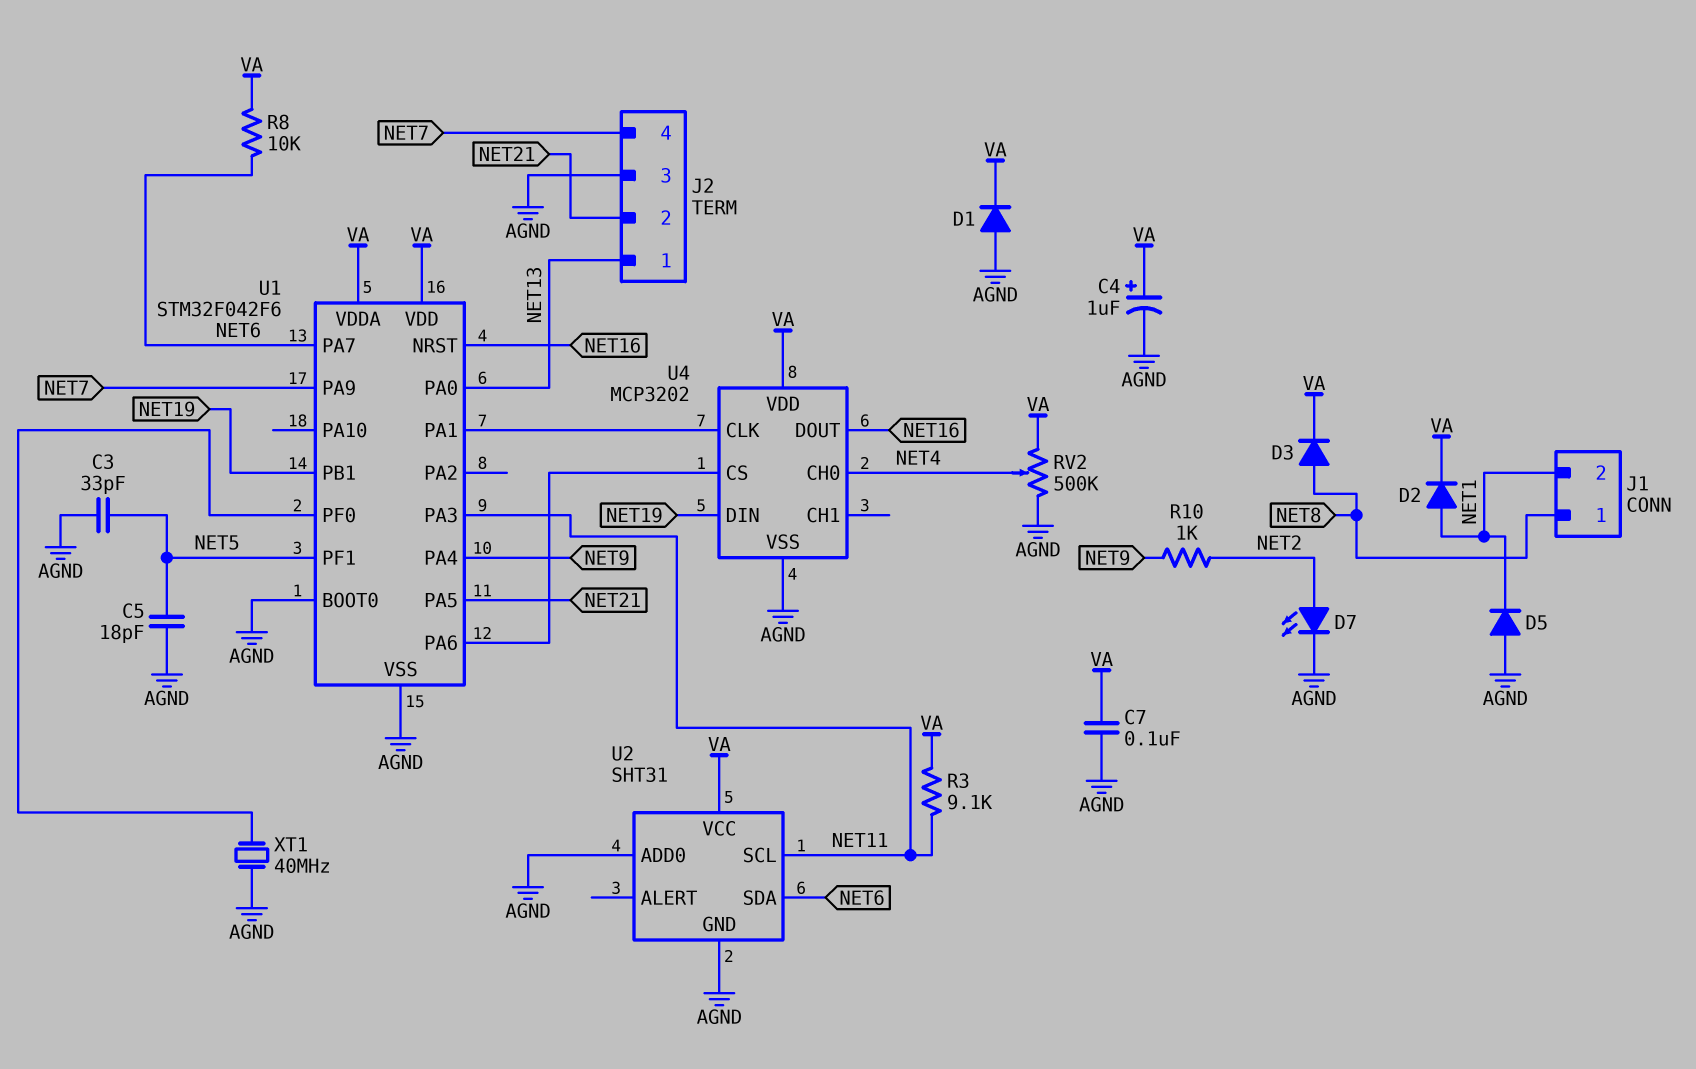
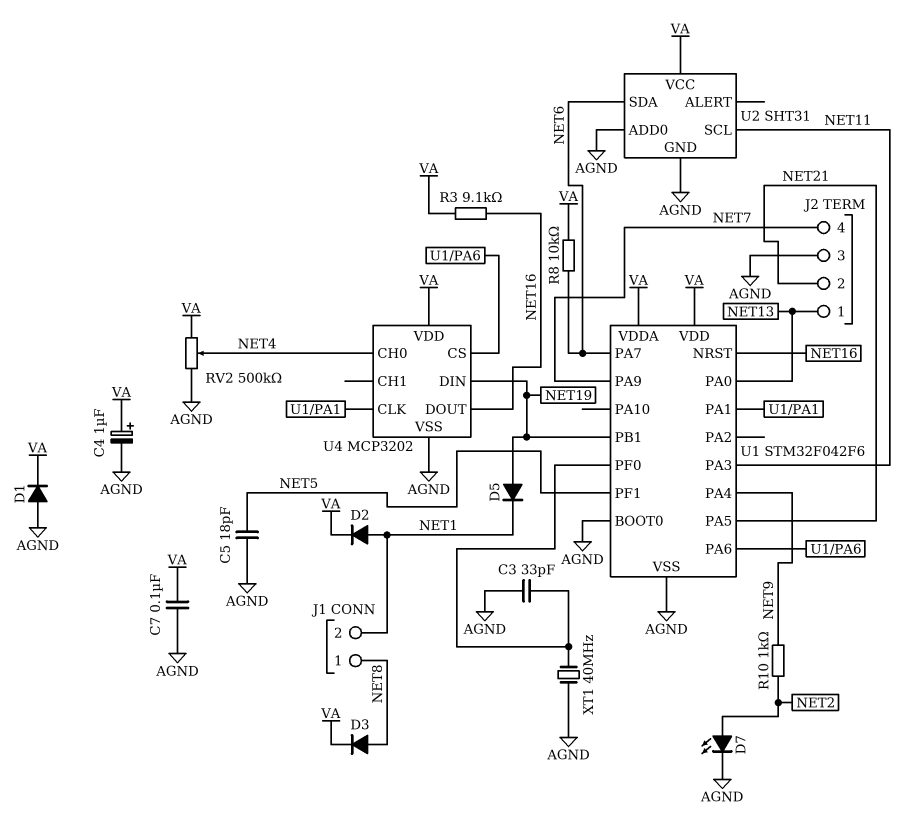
C3: 33pF (AGND, NET5) -> 33pF (AGND, U1/PF0)
D5: diode (A AGND, K NET1) -> diode (A NET19, K NET1)
R3: 9.1k (NET11, VA) -> 9.1k (NET16, VA)

